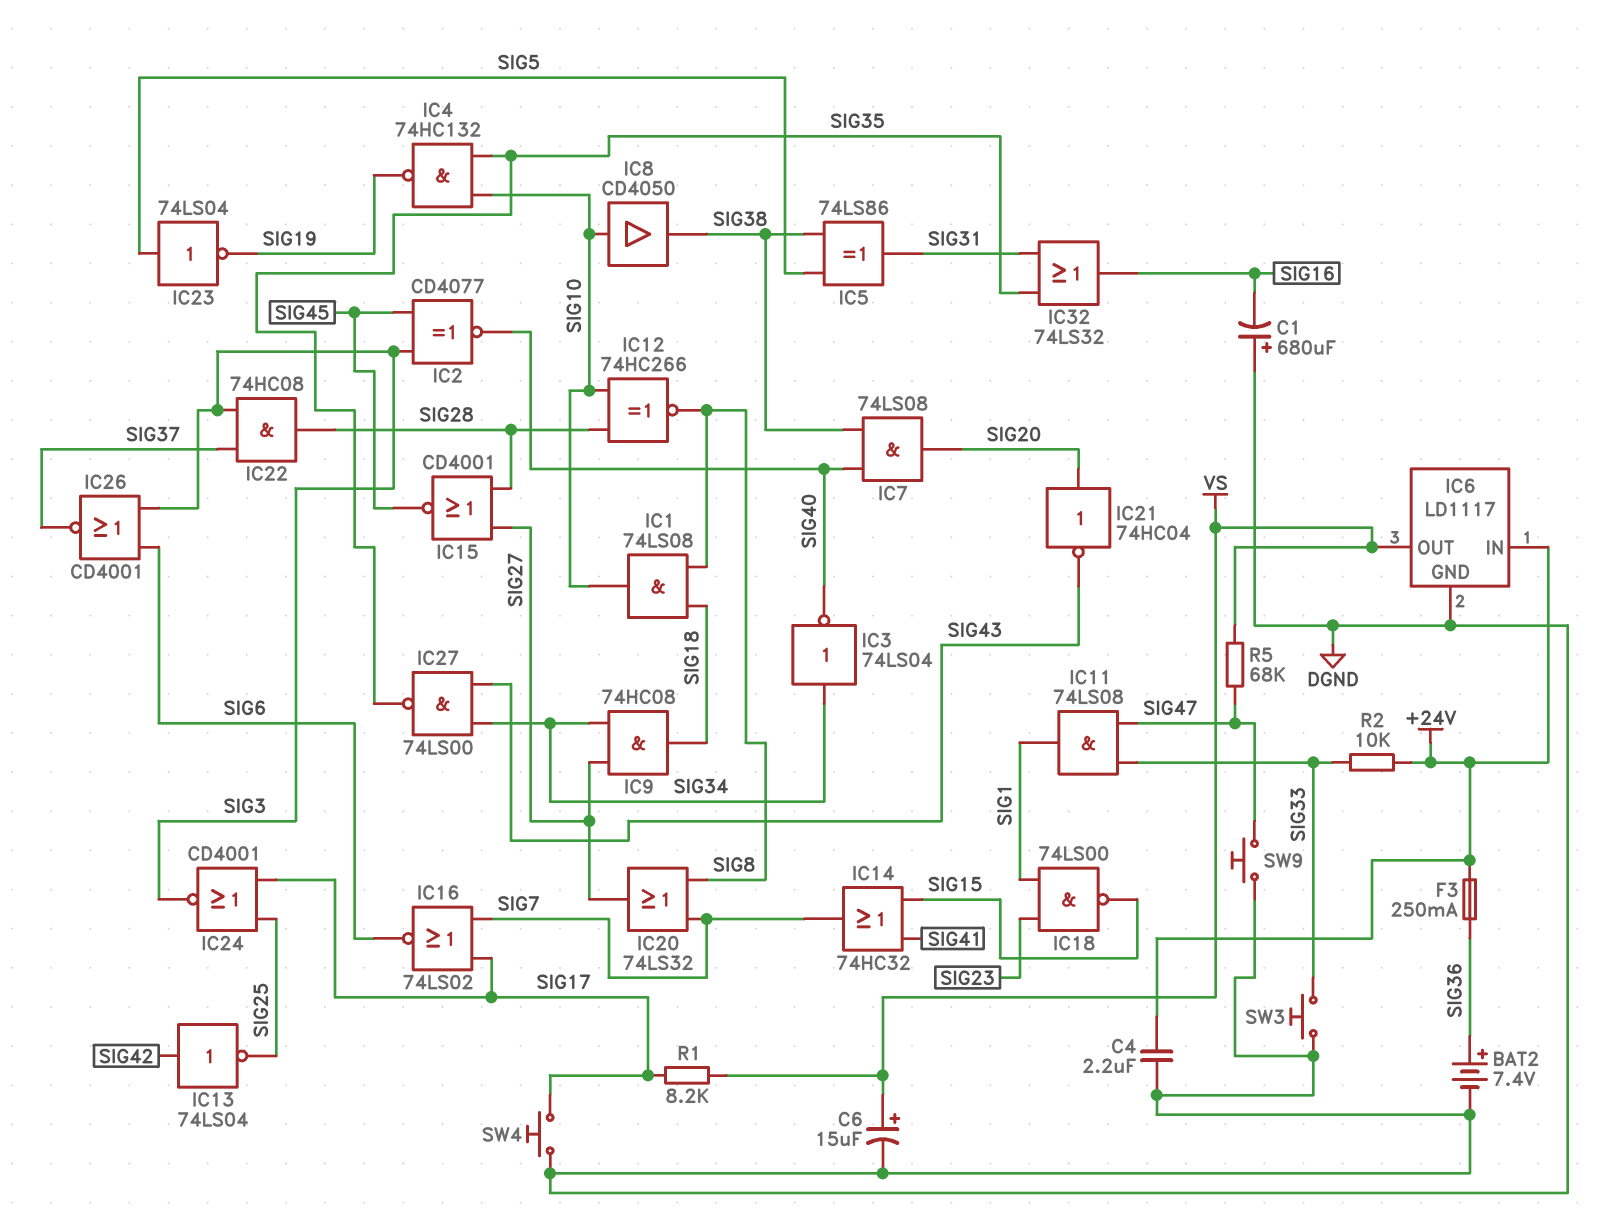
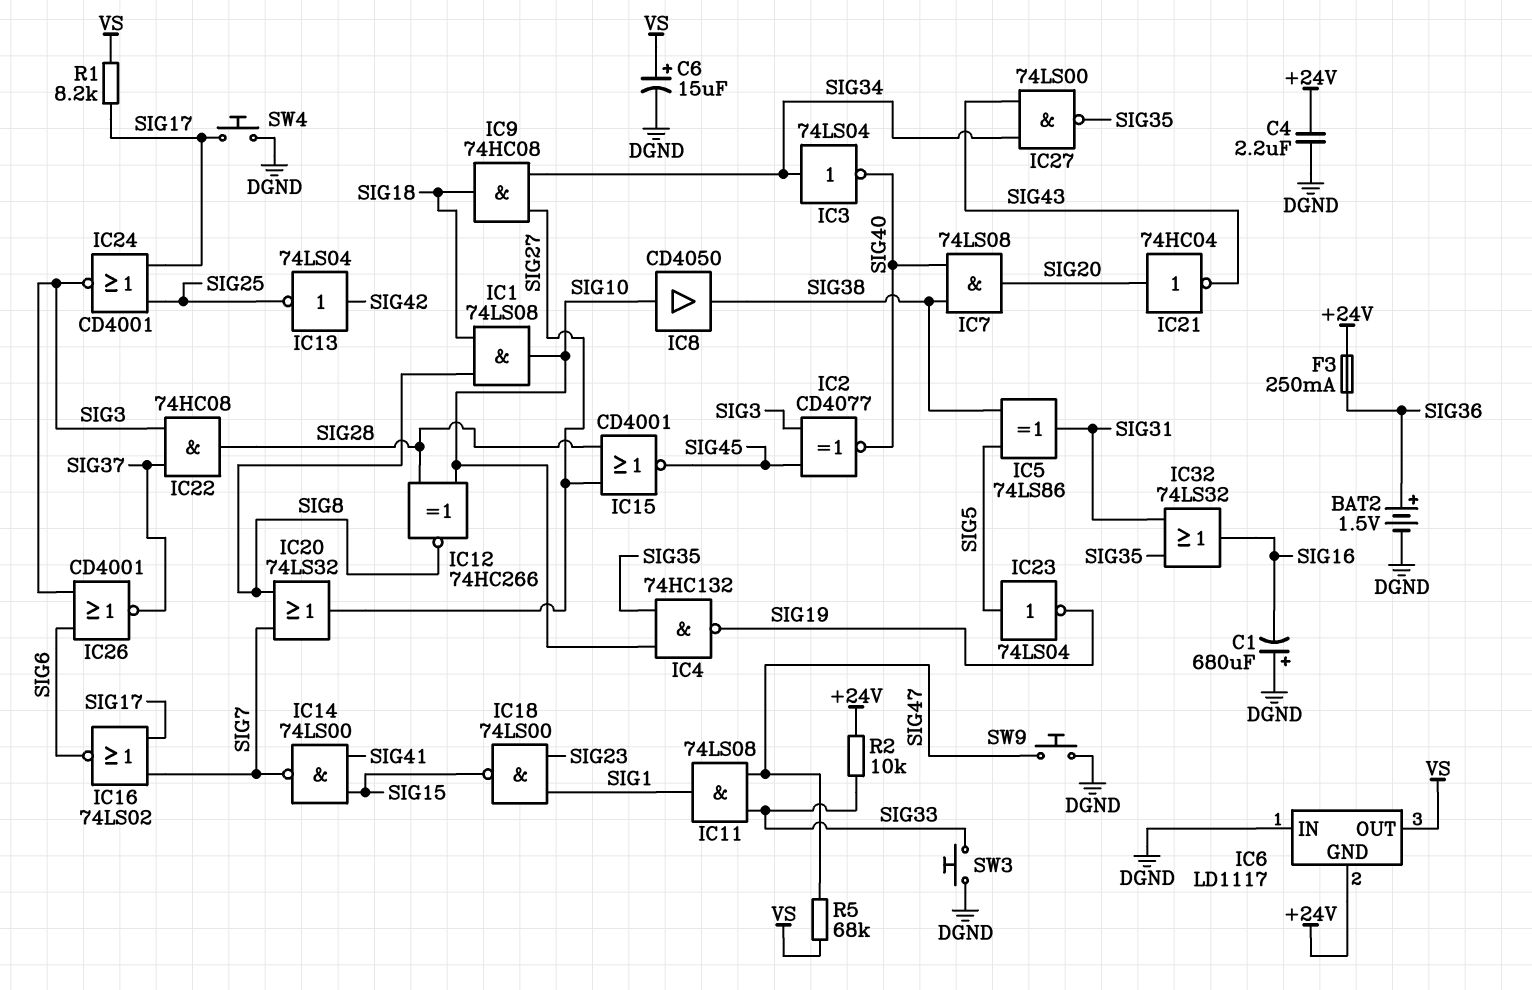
BAT2: 7.4V (plus SIG36, minus DGND) -> 1.5V (plus SIG36, minus DGND)
IC6 pin GND: DGND -> +24V
IC6 pin IN: +24V -> DGND
IC14: OR 74HC32 (in SIG15, in SIG41, out SIG7) -> NAND 74LS00 (in SIG15, in SIG41, out SIG7)

